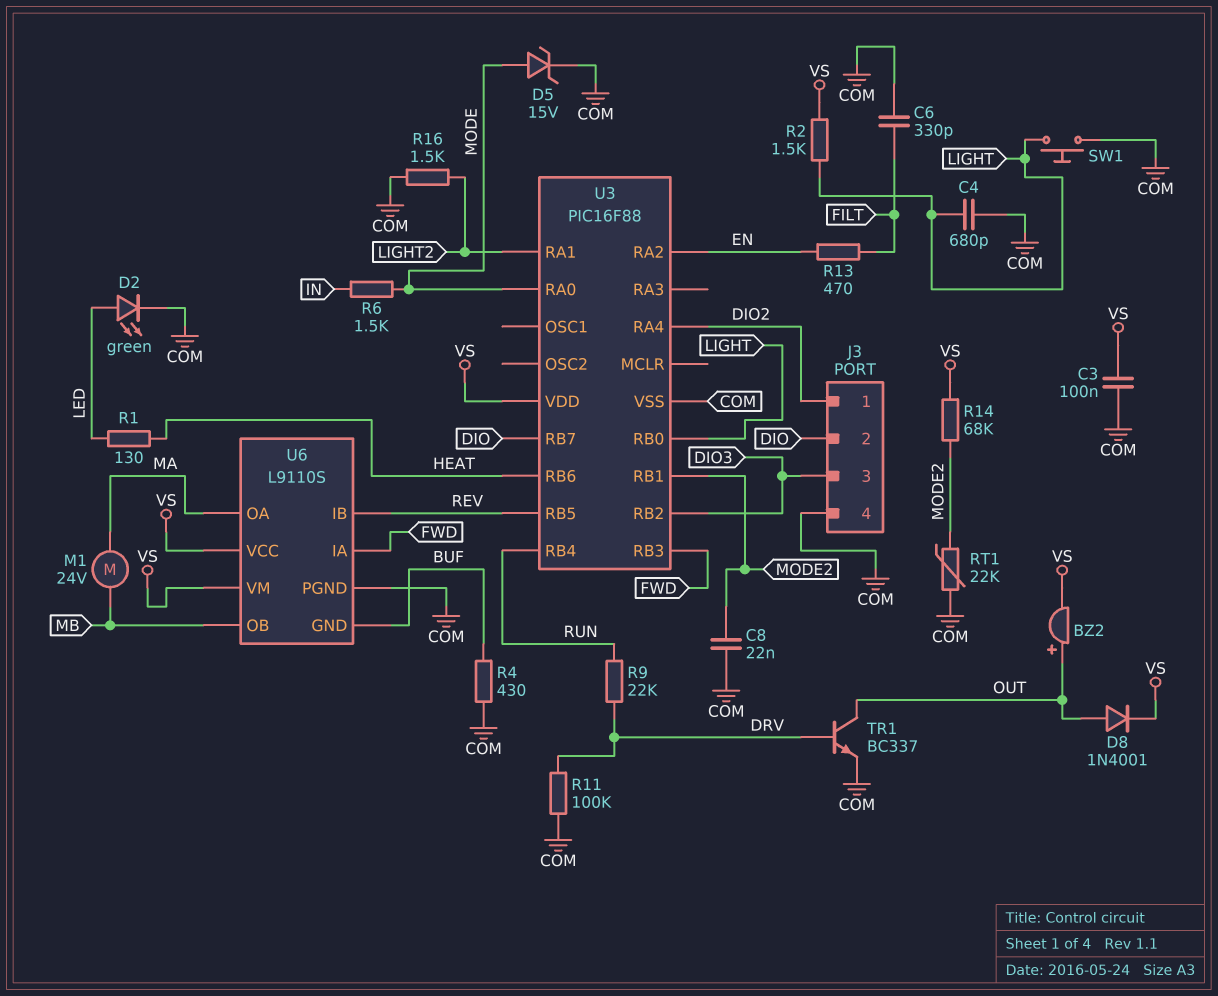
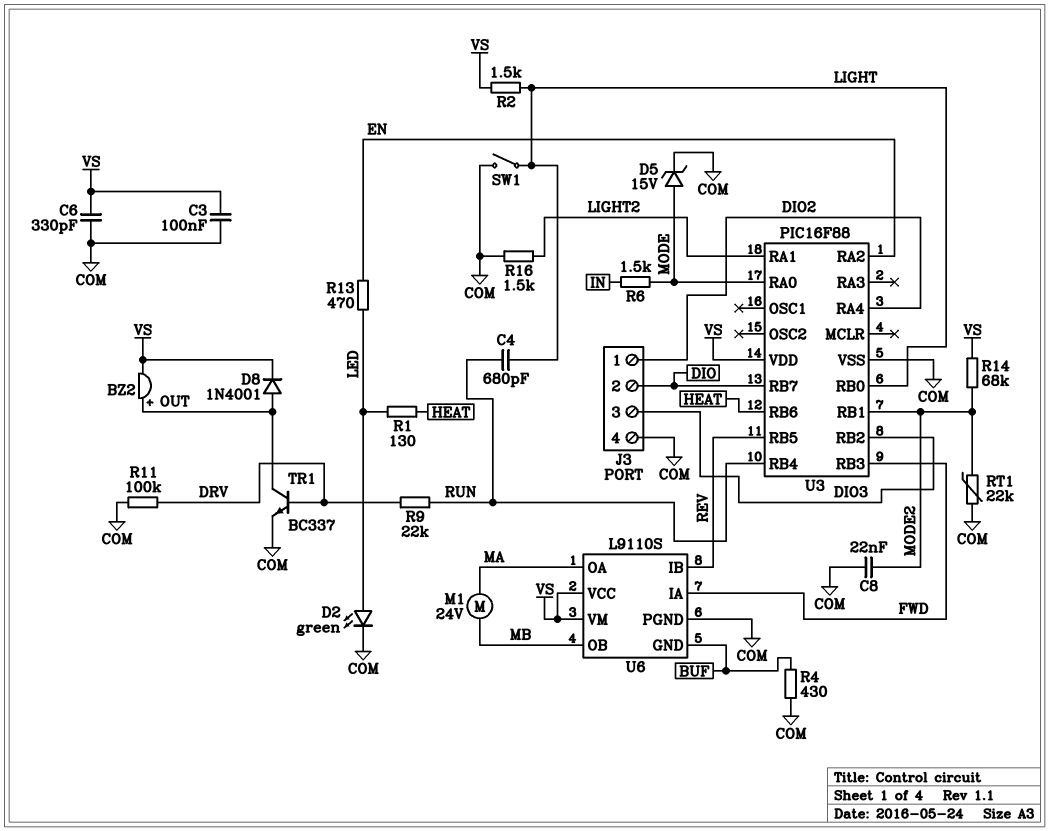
C4: 680pF (COM, LIGHT) -> 680pF (LIGHT, RUN)
C6: 330pF (COM, FILT) -> 330pF (COM, VS)
R13: 470 (EN, FILT) -> 470 (EN, LED)
SW1: button (COM, LIGHT) -> switch (COM, LIGHT)

